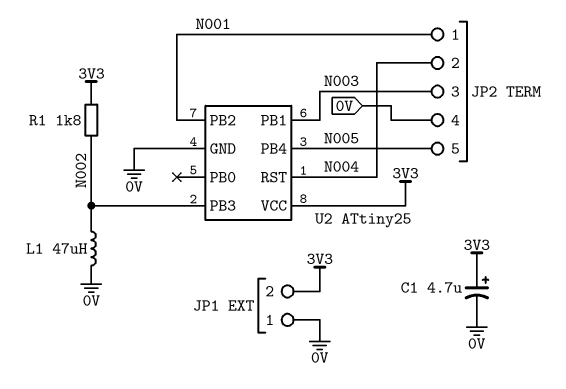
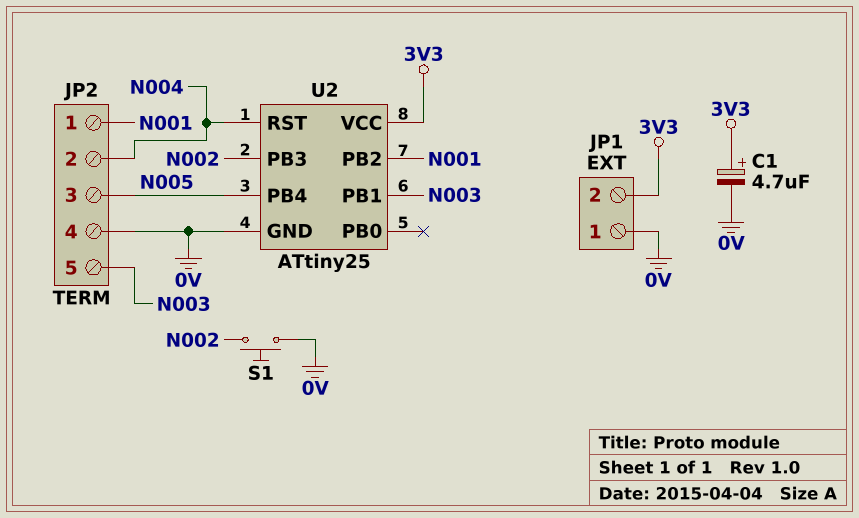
JP2 pin 3: N003 -> N005
JP2 pin 5: N005 -> N003
L1: 47uH (0V, N002) -> none
R1: 1.8k (3V3, N002) -> none
S1: none -> button (0V, N002)

